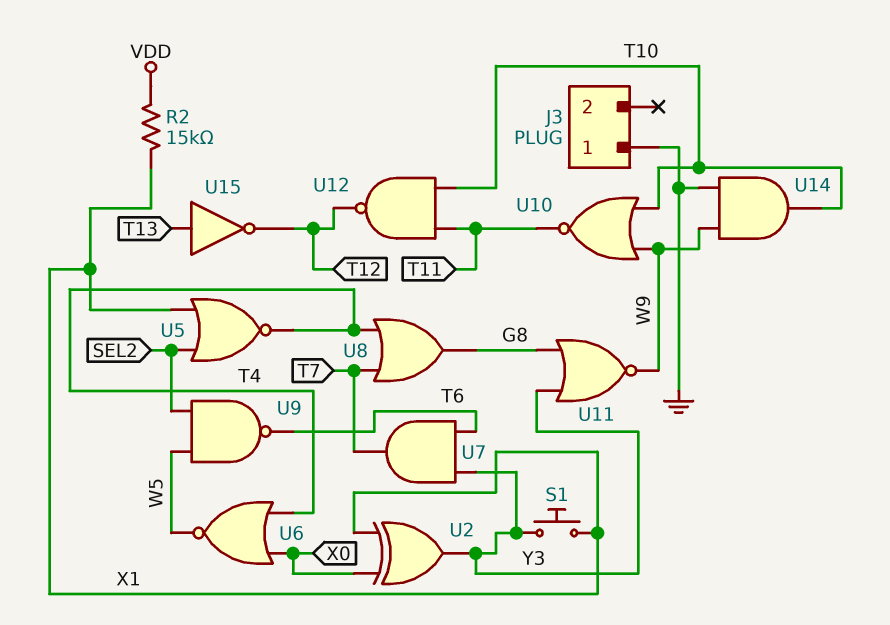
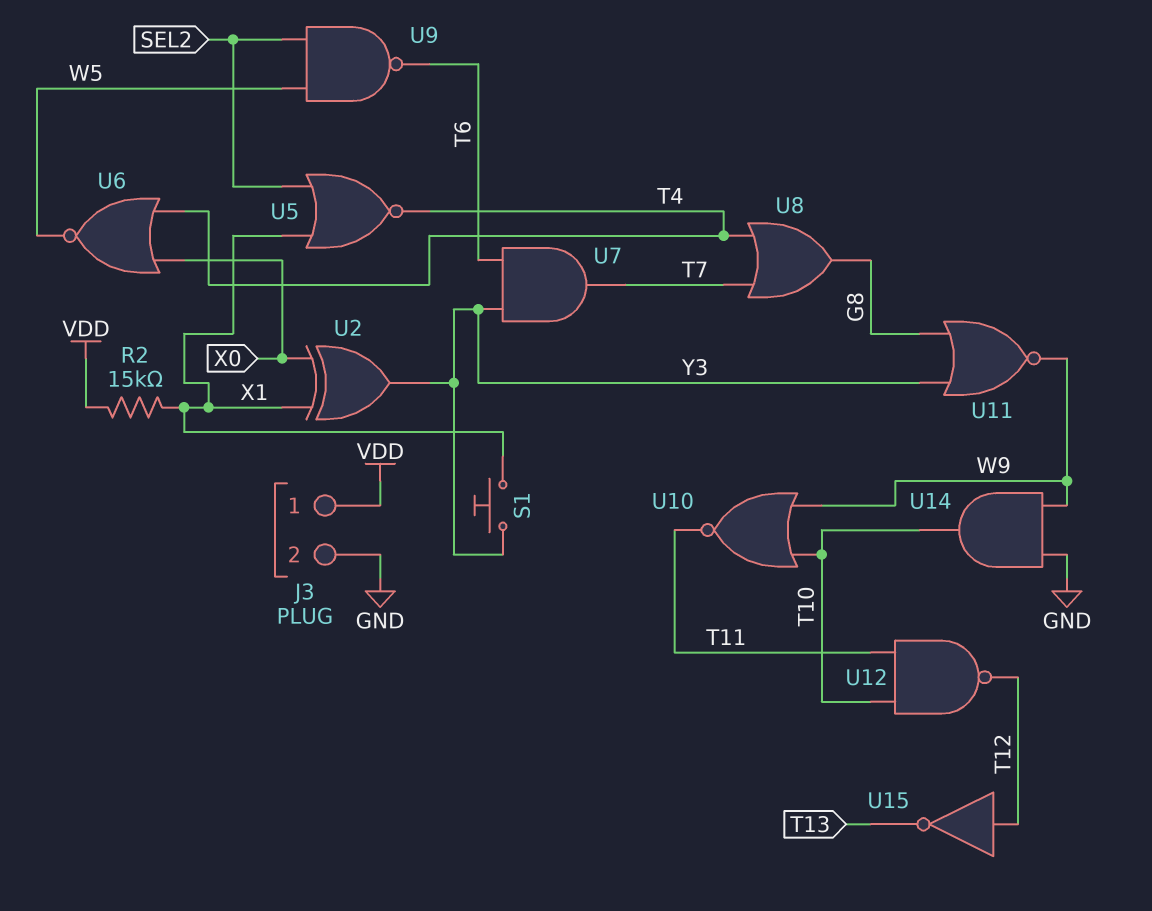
J3 pin 1: GND -> VDD
J3 pin 2: none -> GND
U15: NOT (in T13, out T12) -> NOT (in T12, out T13)

